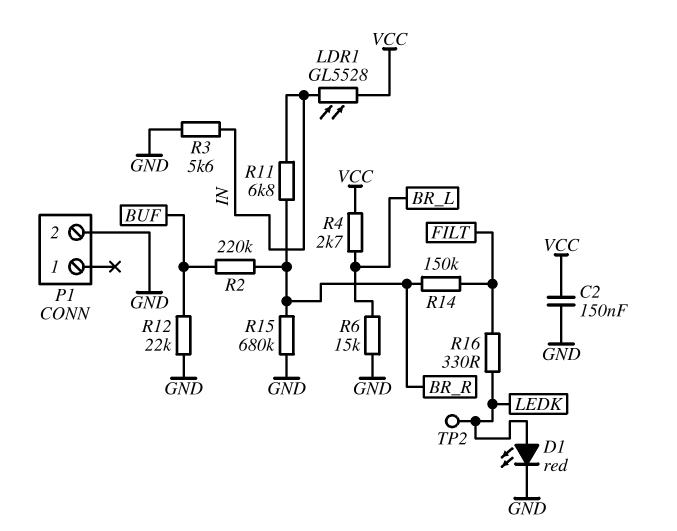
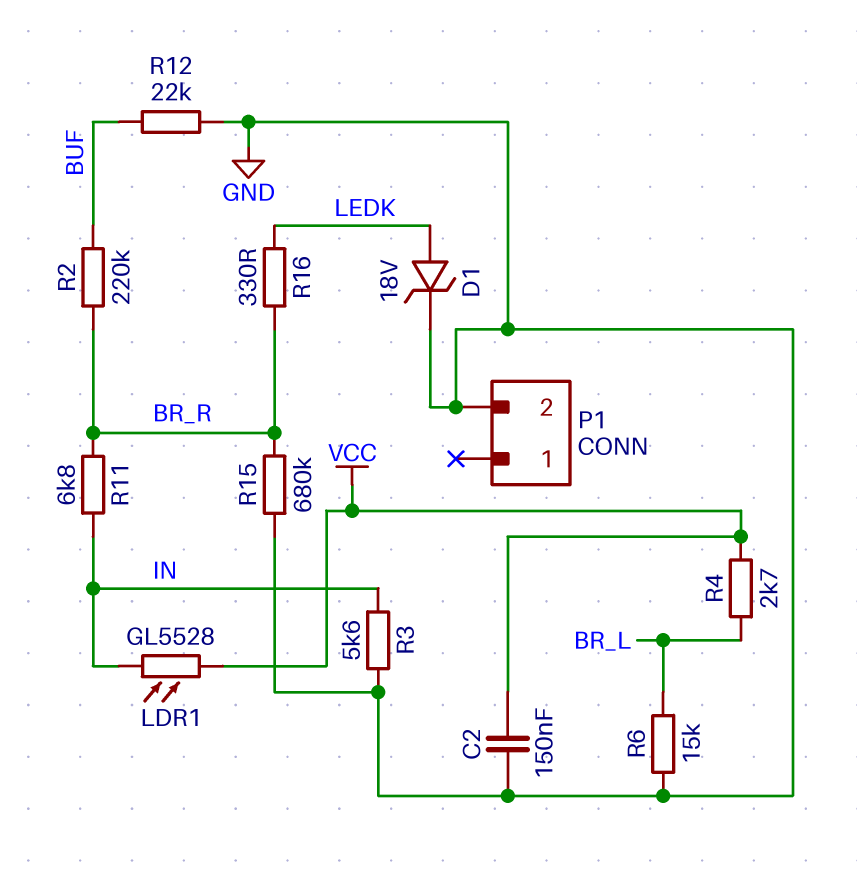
D1: LED red (A LEDK, K GND) -> zener 18V (A LEDK, K GND)
R14: 150k (BR_R, FILT) -> none
R16: 330 (FILT, LEDK) -> 330 (BR_R, LEDK)
TP2: test point (LEDK) -> none

